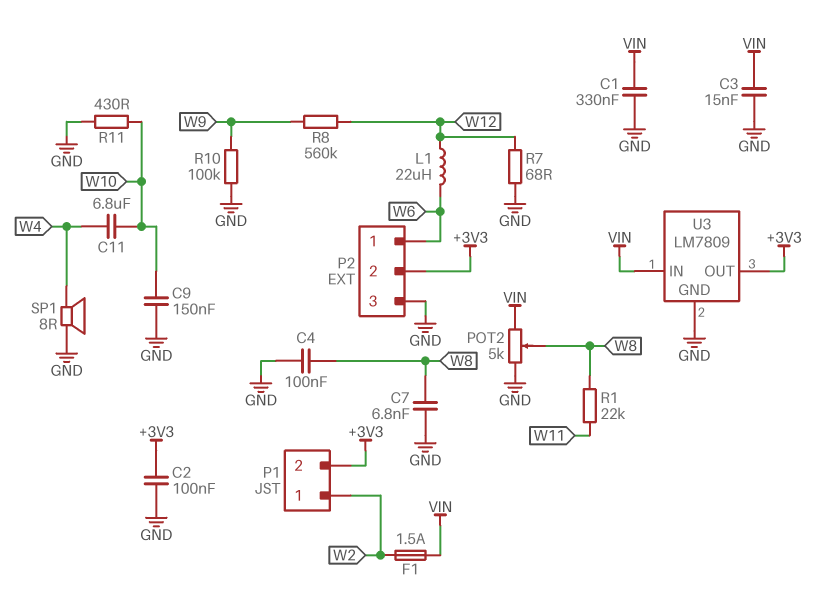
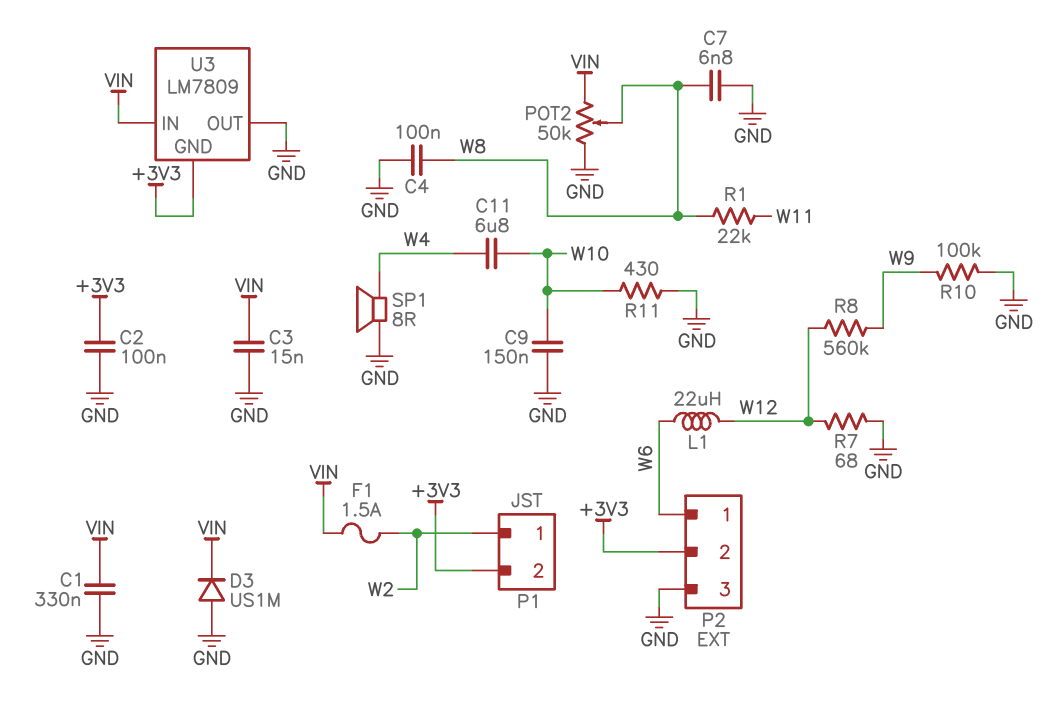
D3: none -> diode US1M (A GND, K VIN)
POT2: 5k (GND, VIN, wiper W8) -> 50k (GND, VIN, wiper W8)
U3 pin GND: GND -> +3V3
U3 pin OUT: +3V3 -> GND

